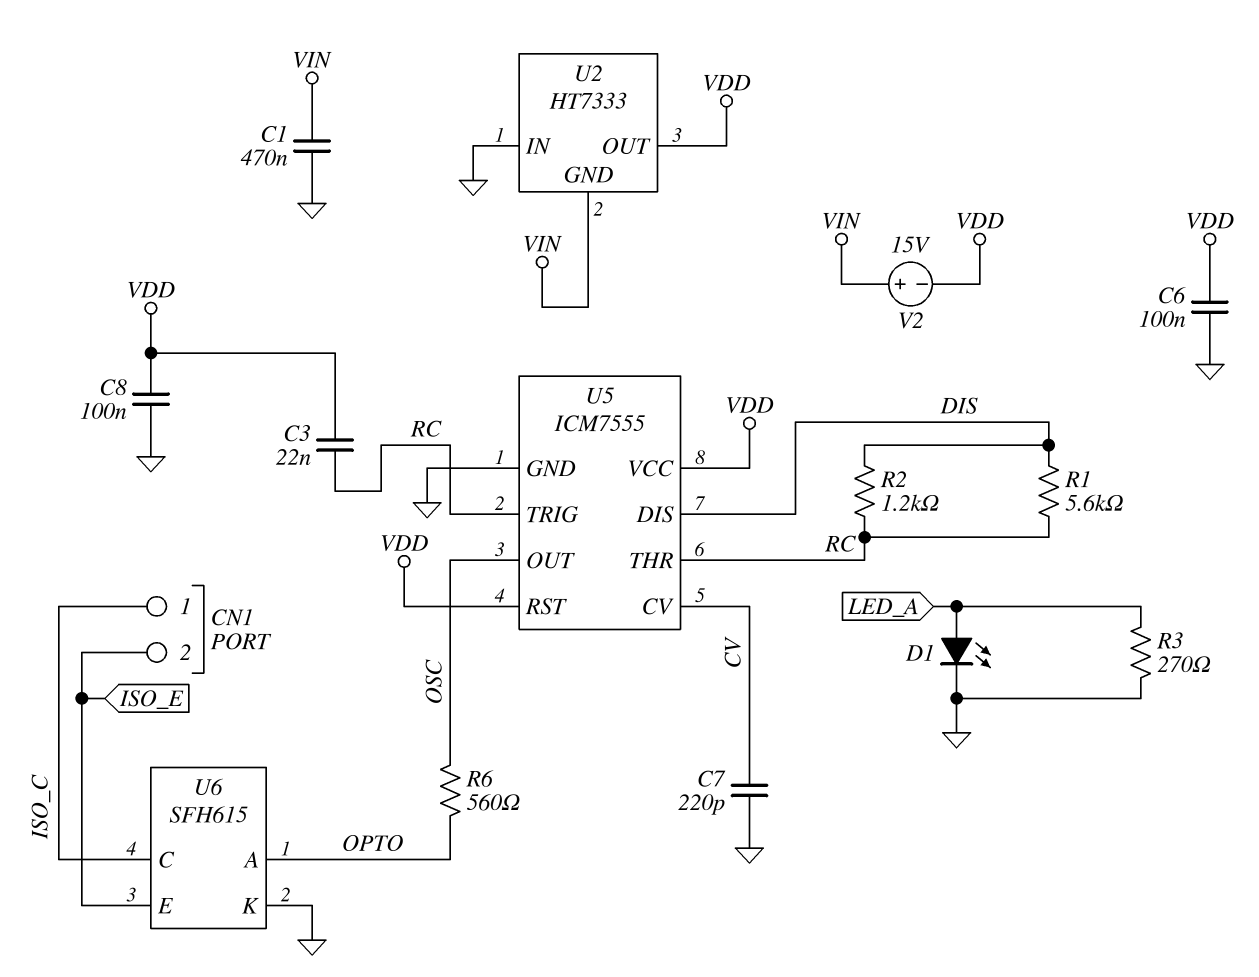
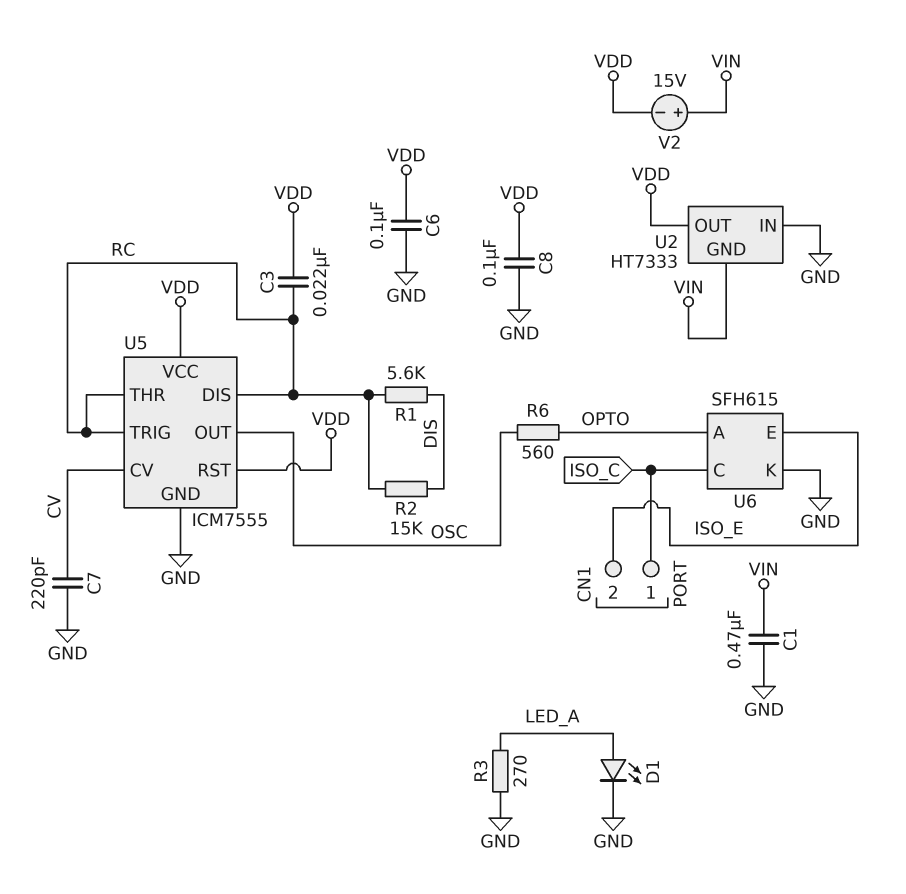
R2: 1.2k (DIS, RC) -> 15k (DIS, RC)
U5 pin DIS: DIS -> RC

